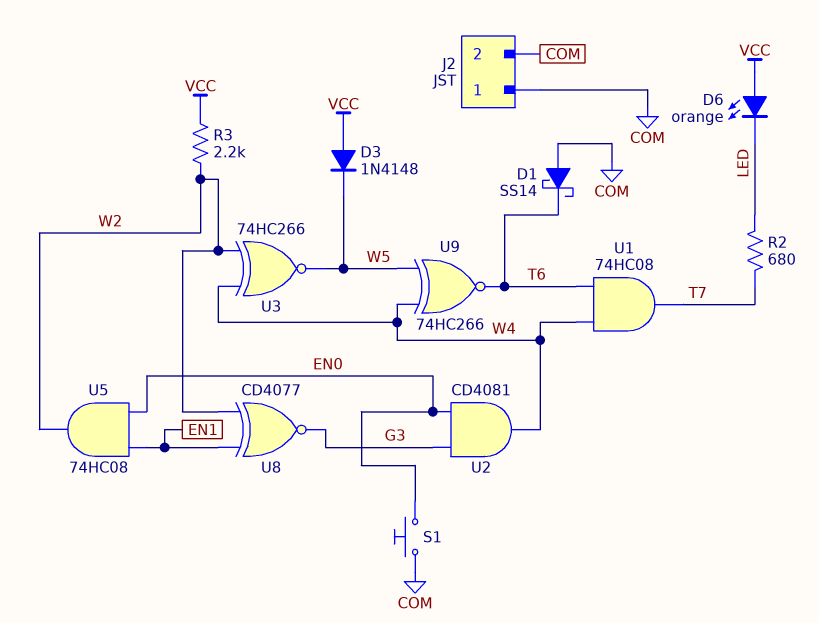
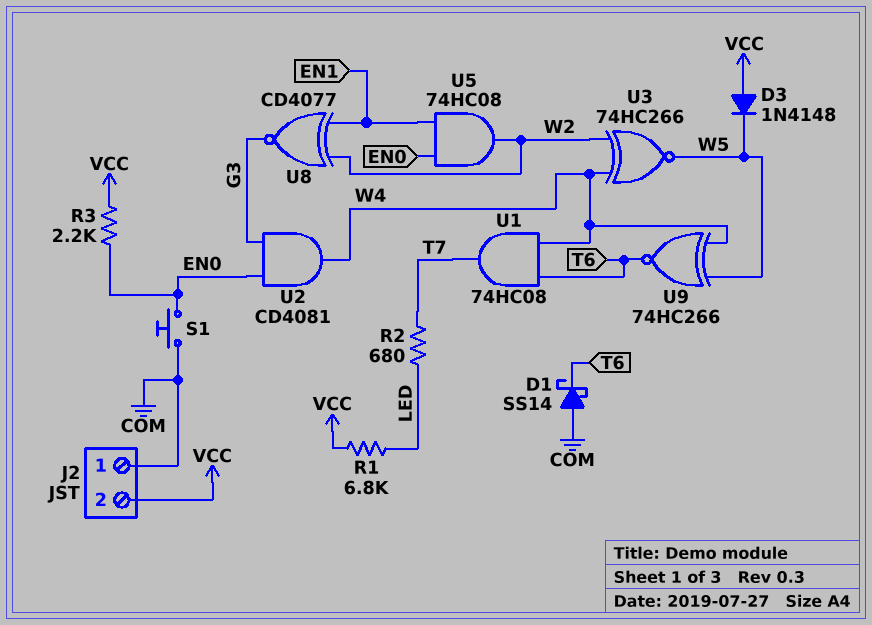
D6: LED orange (A VCC, K LED) -> none
J2 pin 2: COM -> VCC
R1: none -> 6.8k (LED, VCC)
R3: 2.2k (VCC, W2) -> 2.2k (EN0, VCC)

